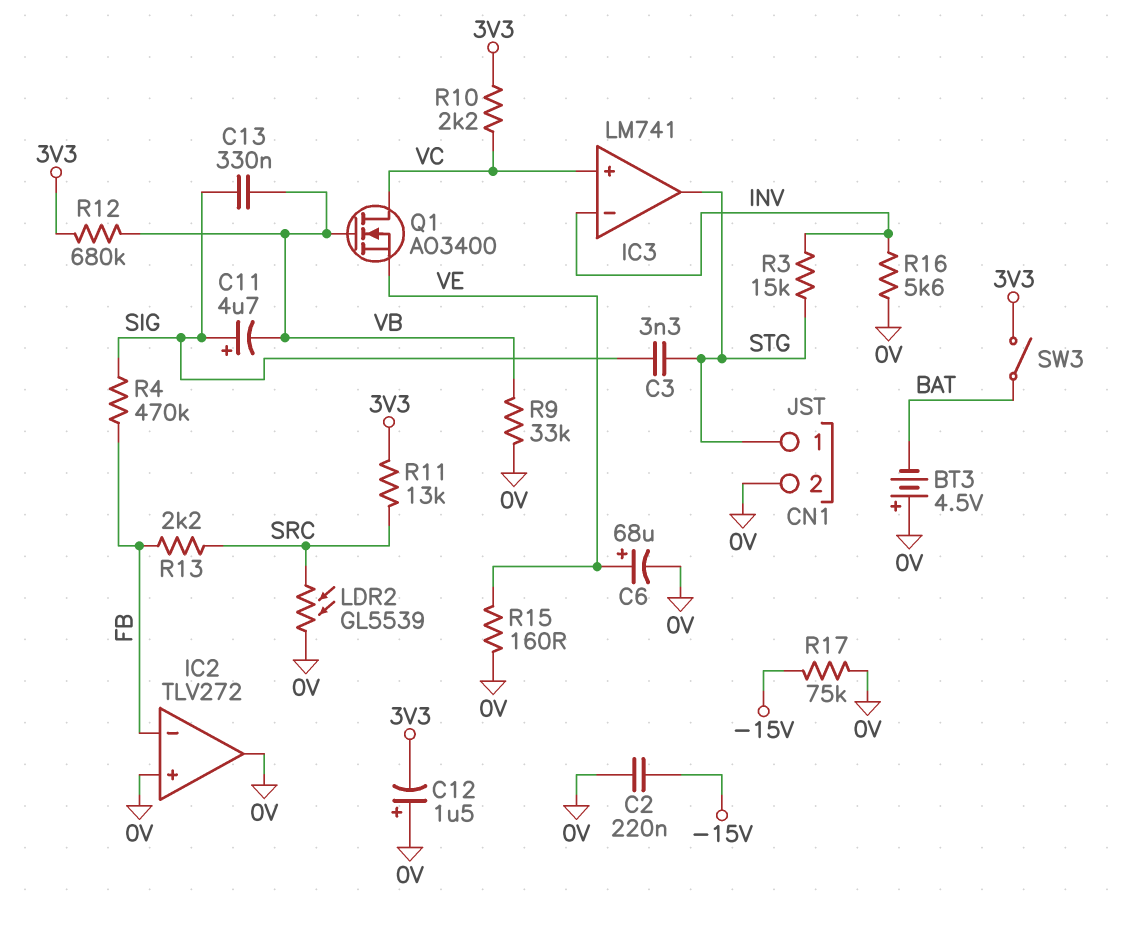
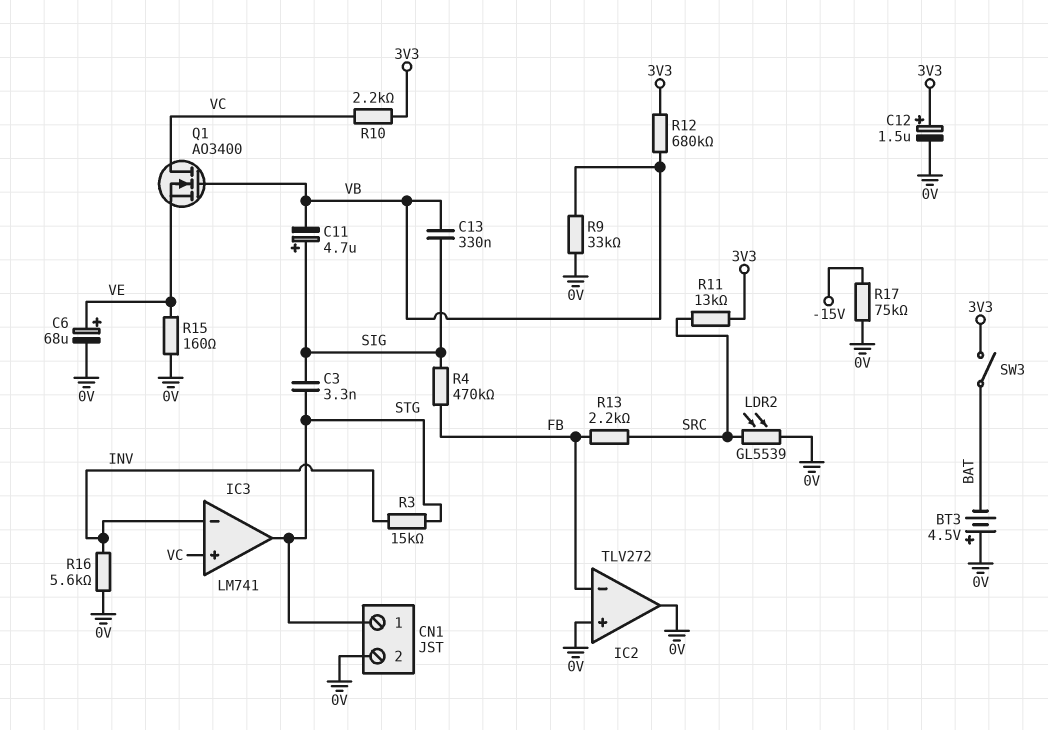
C2: 220nF (-15V, 0V) -> none
C12: 1.5uF (plus 0V, minus 3V3) -> 1.5uF (plus 3V3, minus 0V)

